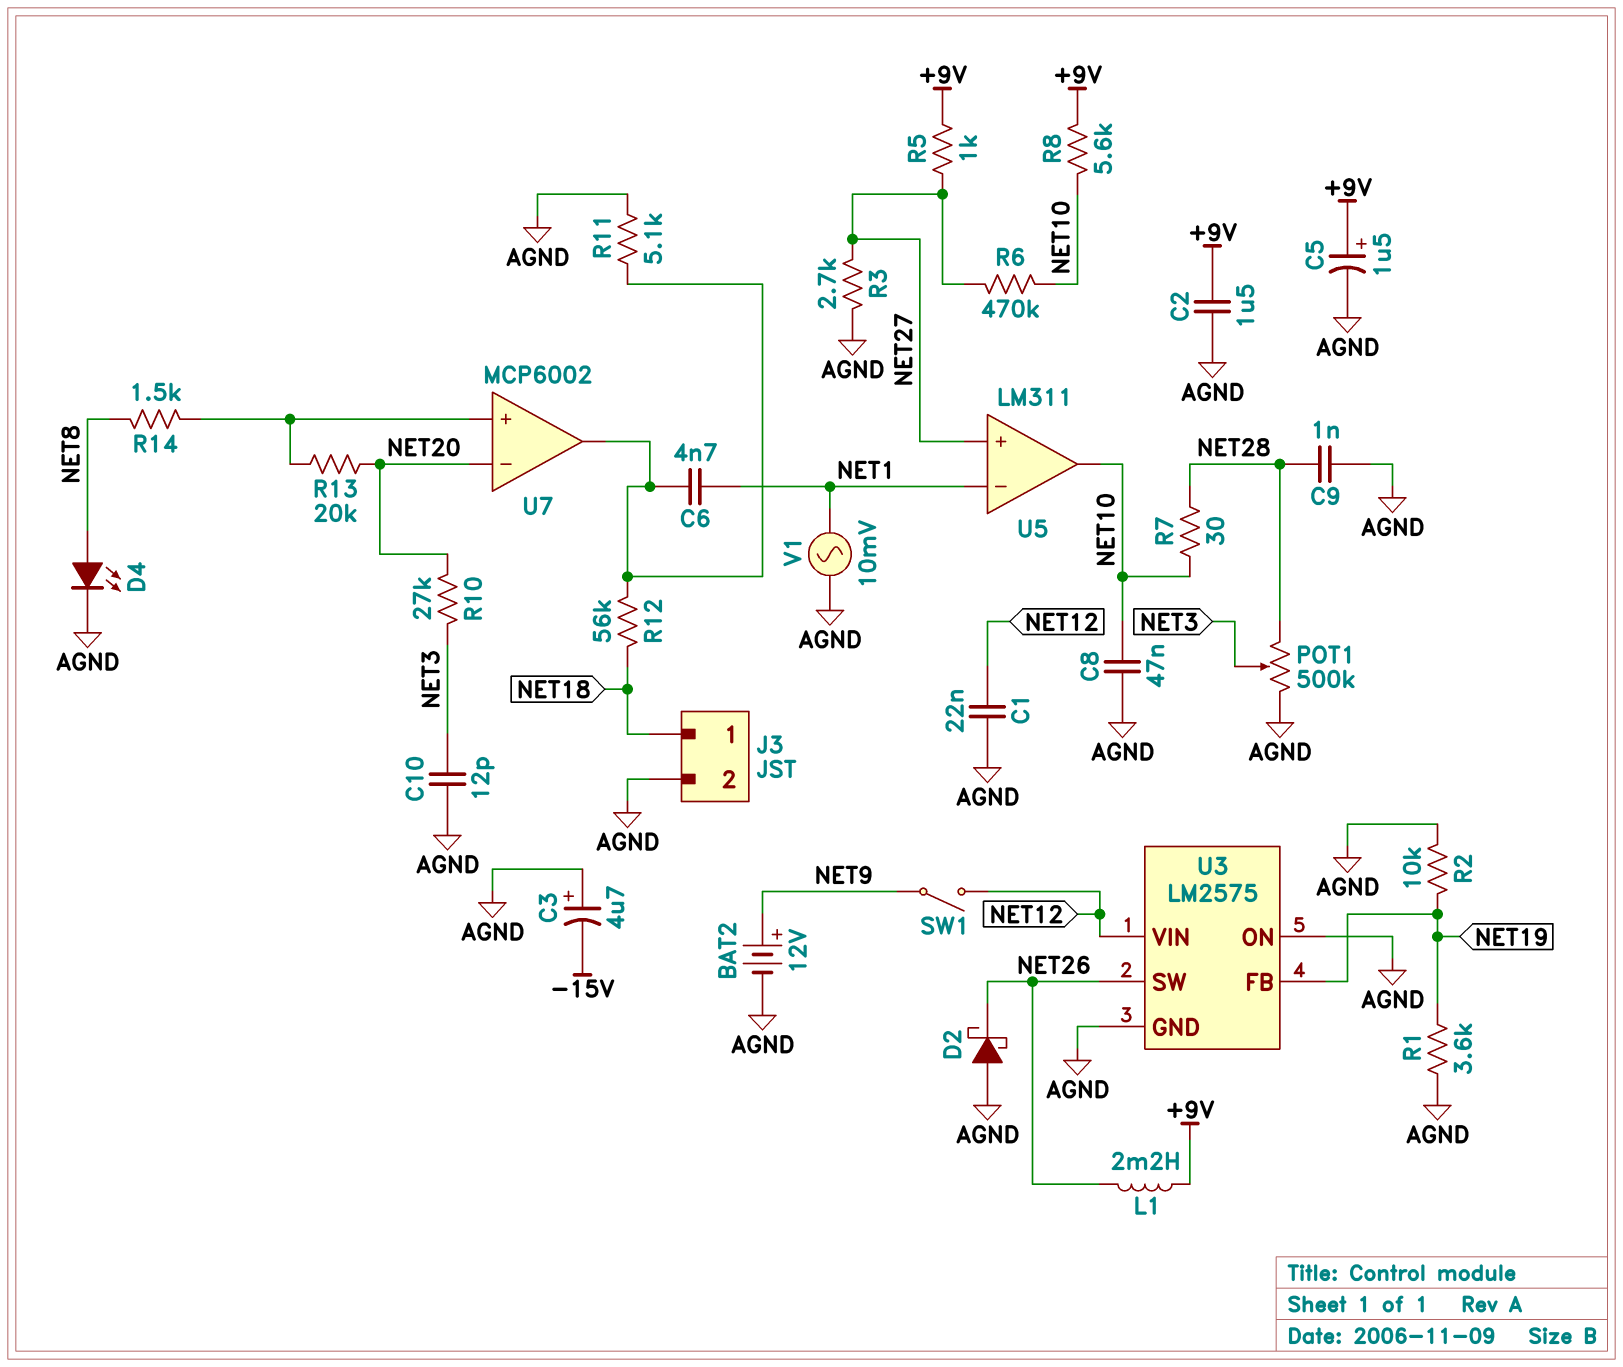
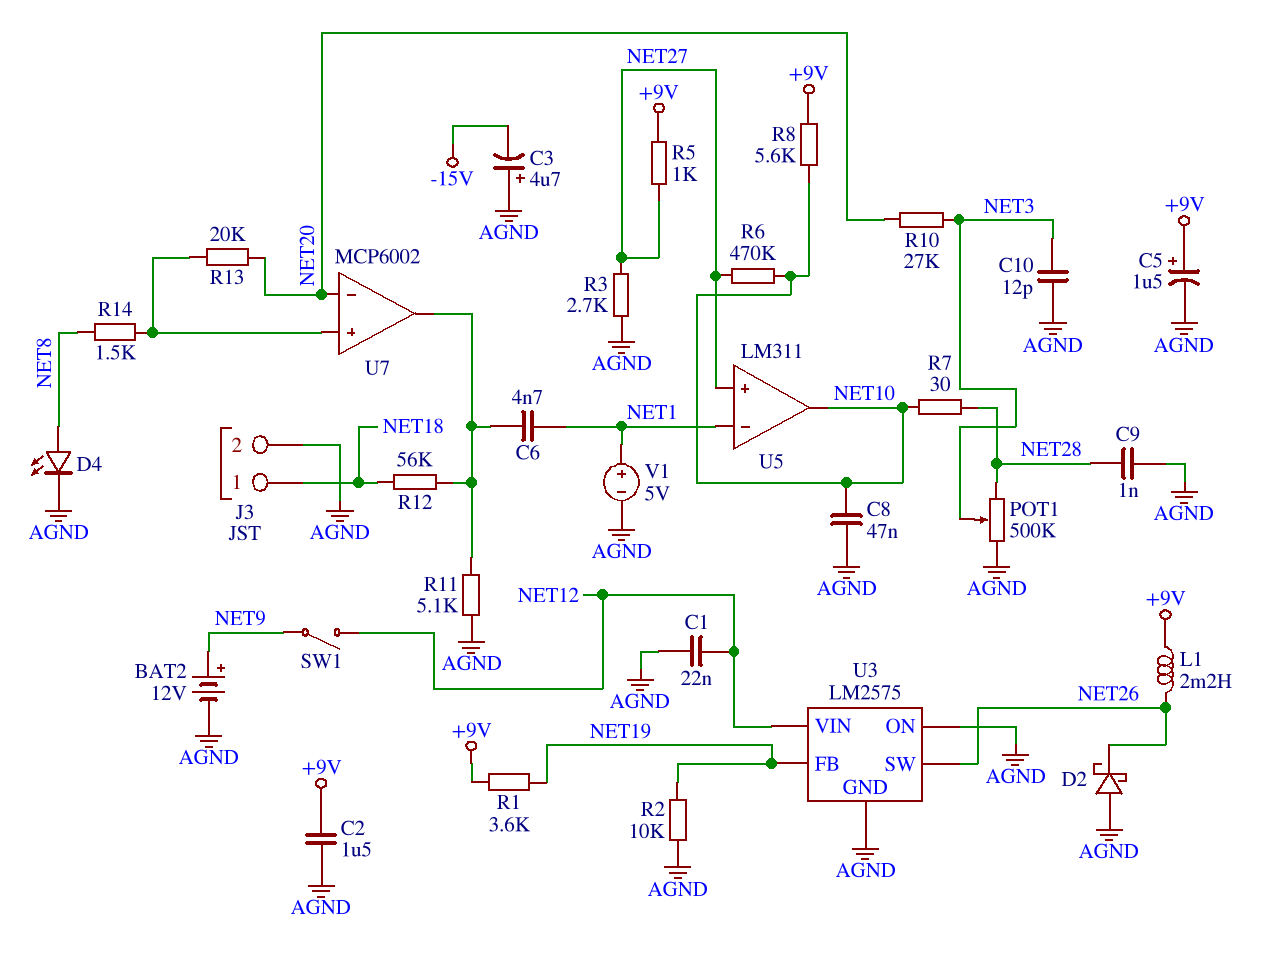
R1: 3.6k (AGND, NET19) -> 3.6k (+9V, NET19)
V1: AC 10mV (AGND, NET1) -> 5V (plus NET1, minus AGND)

